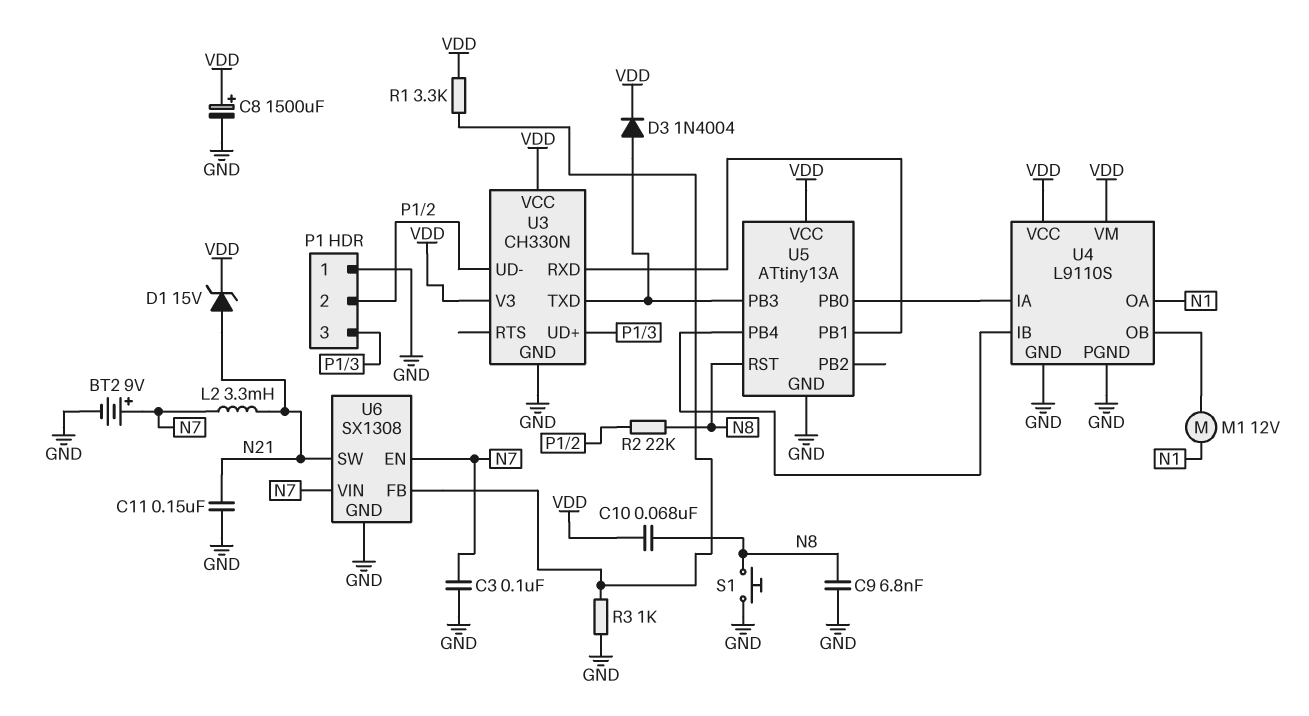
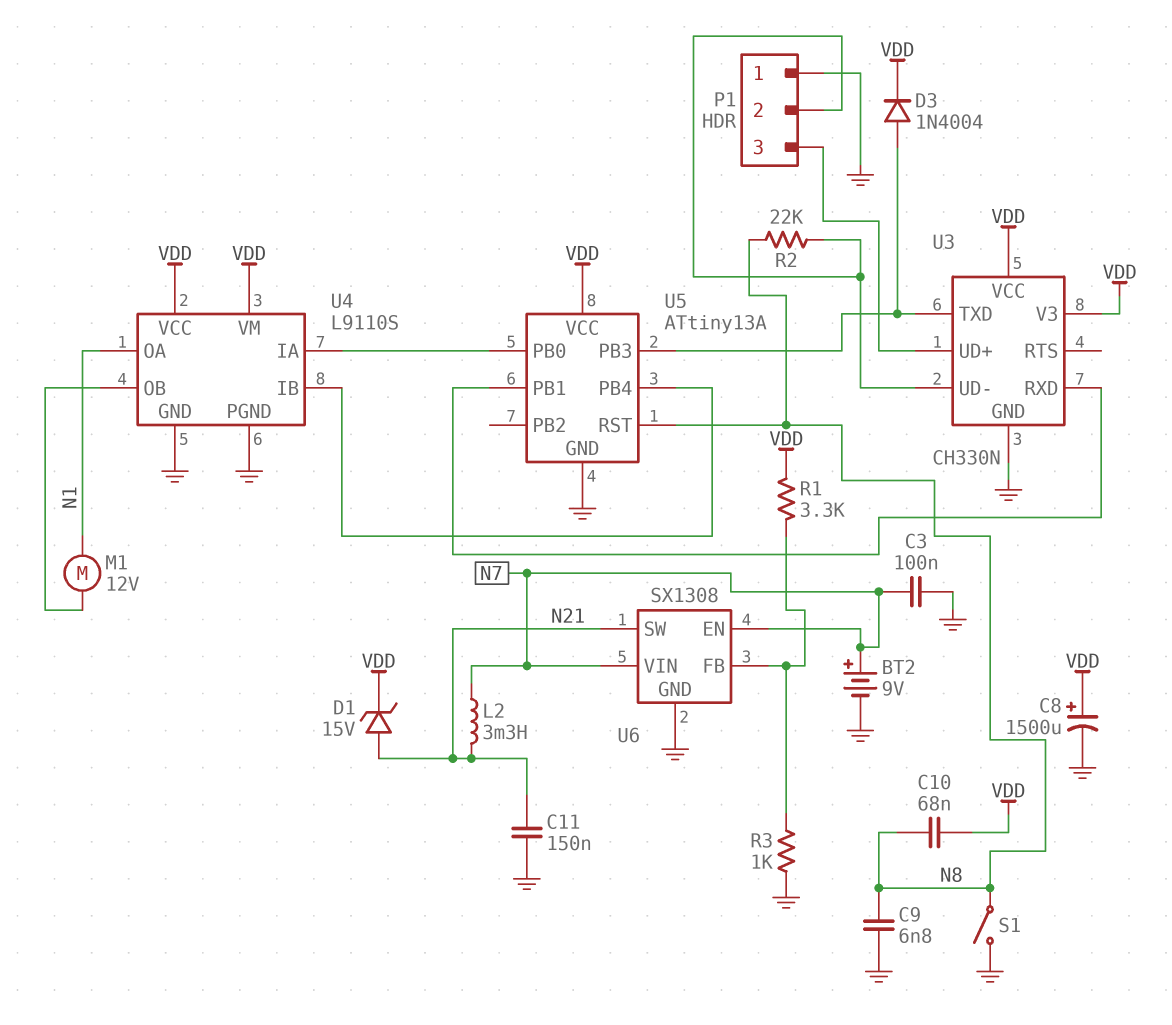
S1: button (GND, N8) -> switch (GND, N8)

